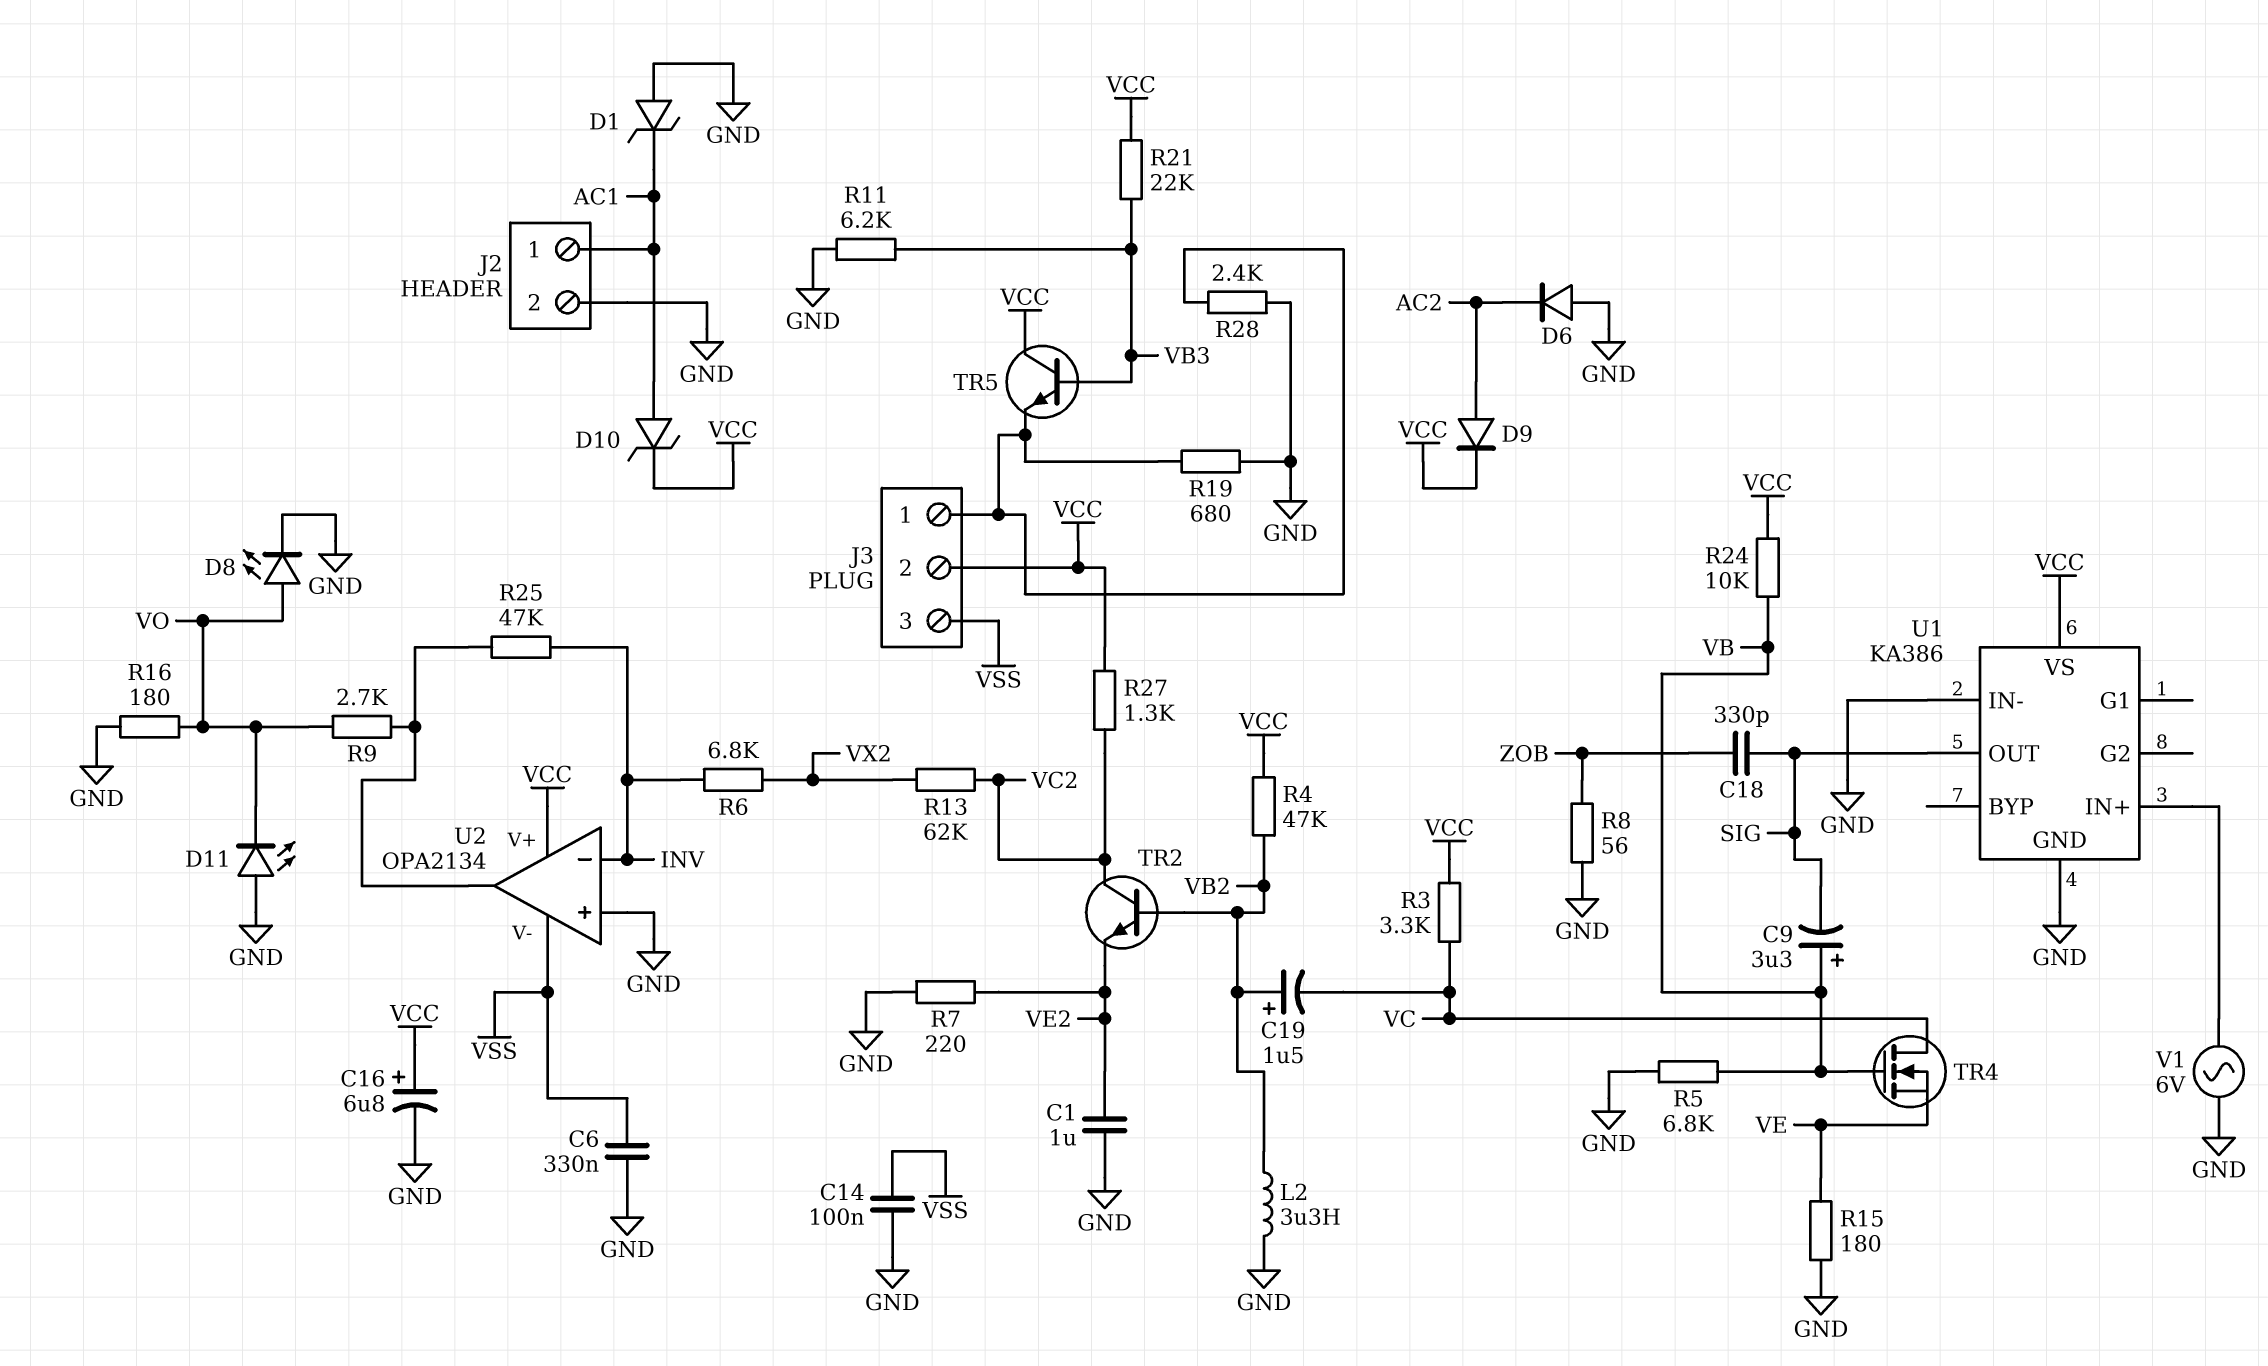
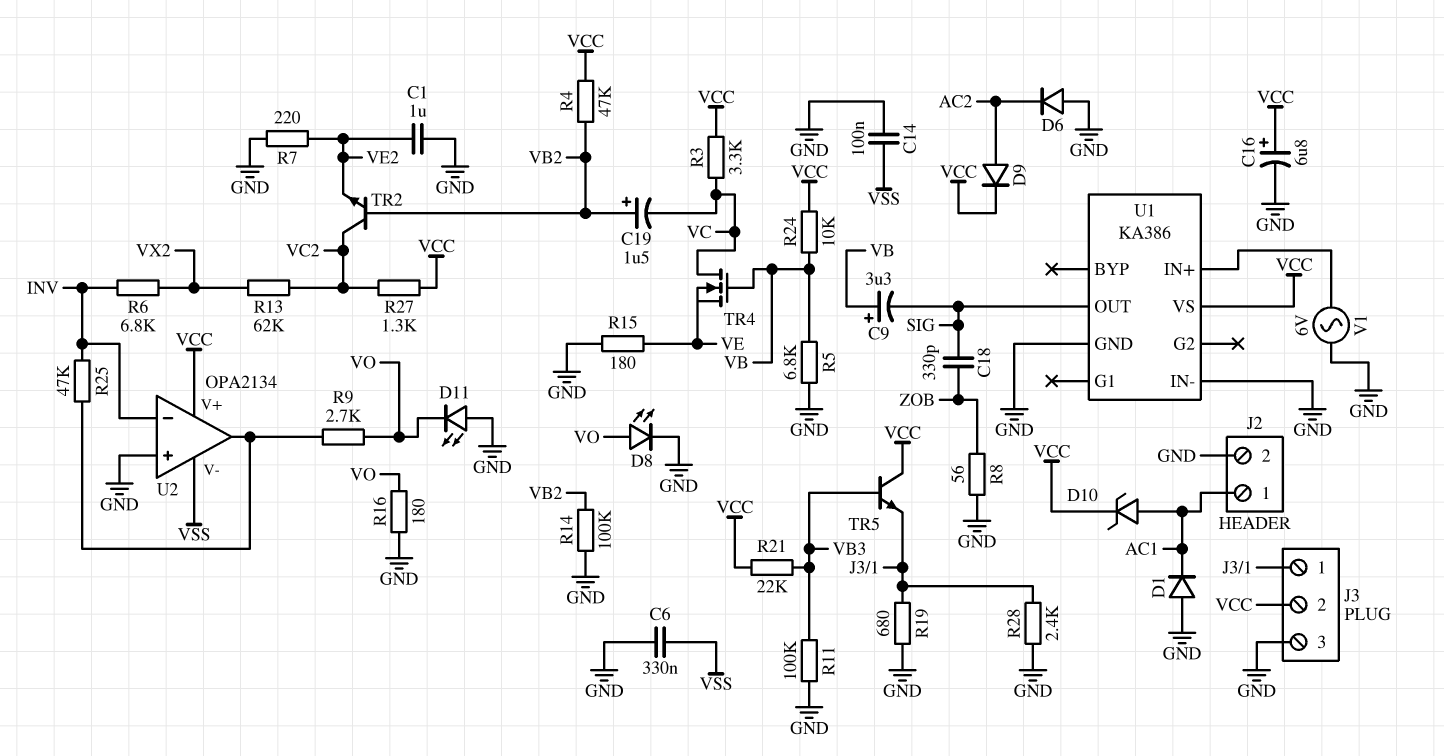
D1: zener (A GND, K AC1) -> diode (A GND, K AC1)
J3 pin 3: VSS -> GND
L2: 3.3uH (GND, VB2) -> none
R11: 6.2k (GND, VB3) -> 100k (GND, VB3)
R14: none -> 100k (GND, VB2)

